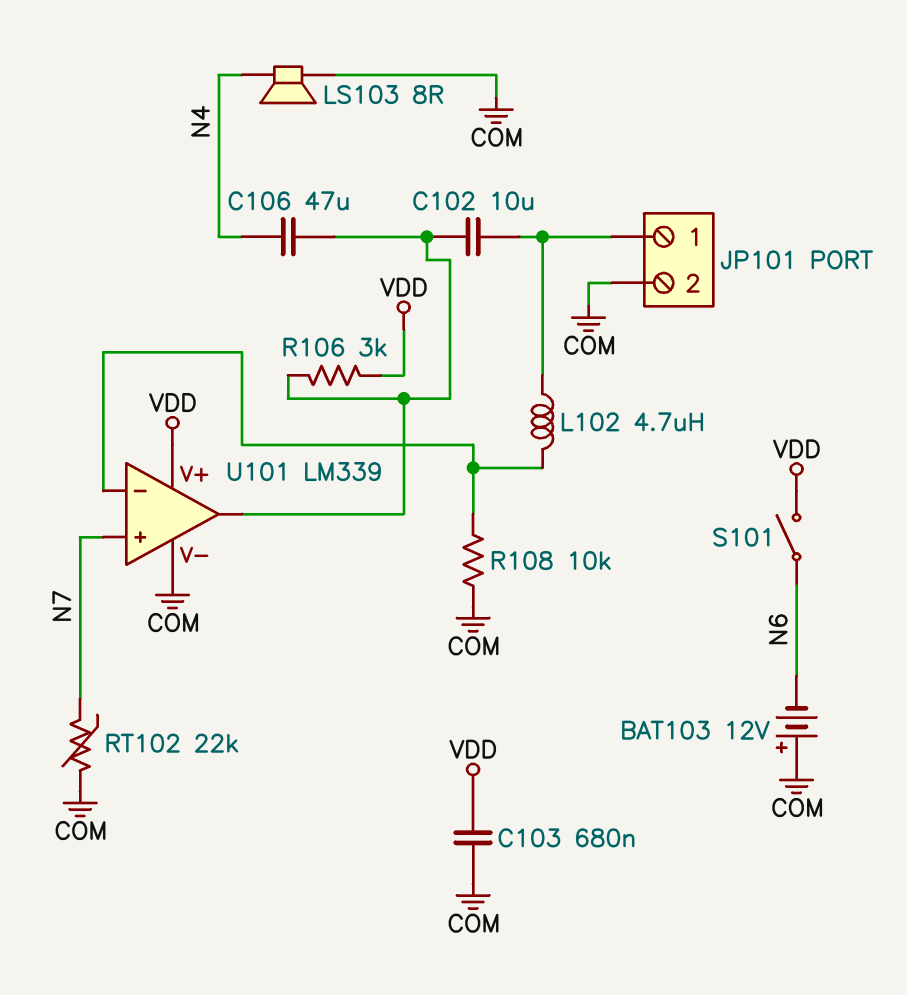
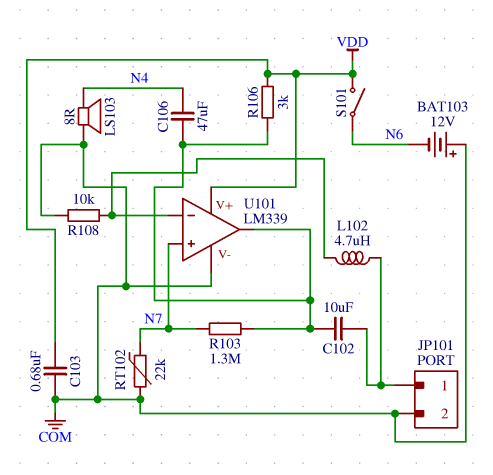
R103: none -> 1.3M (N7, U101/out)

